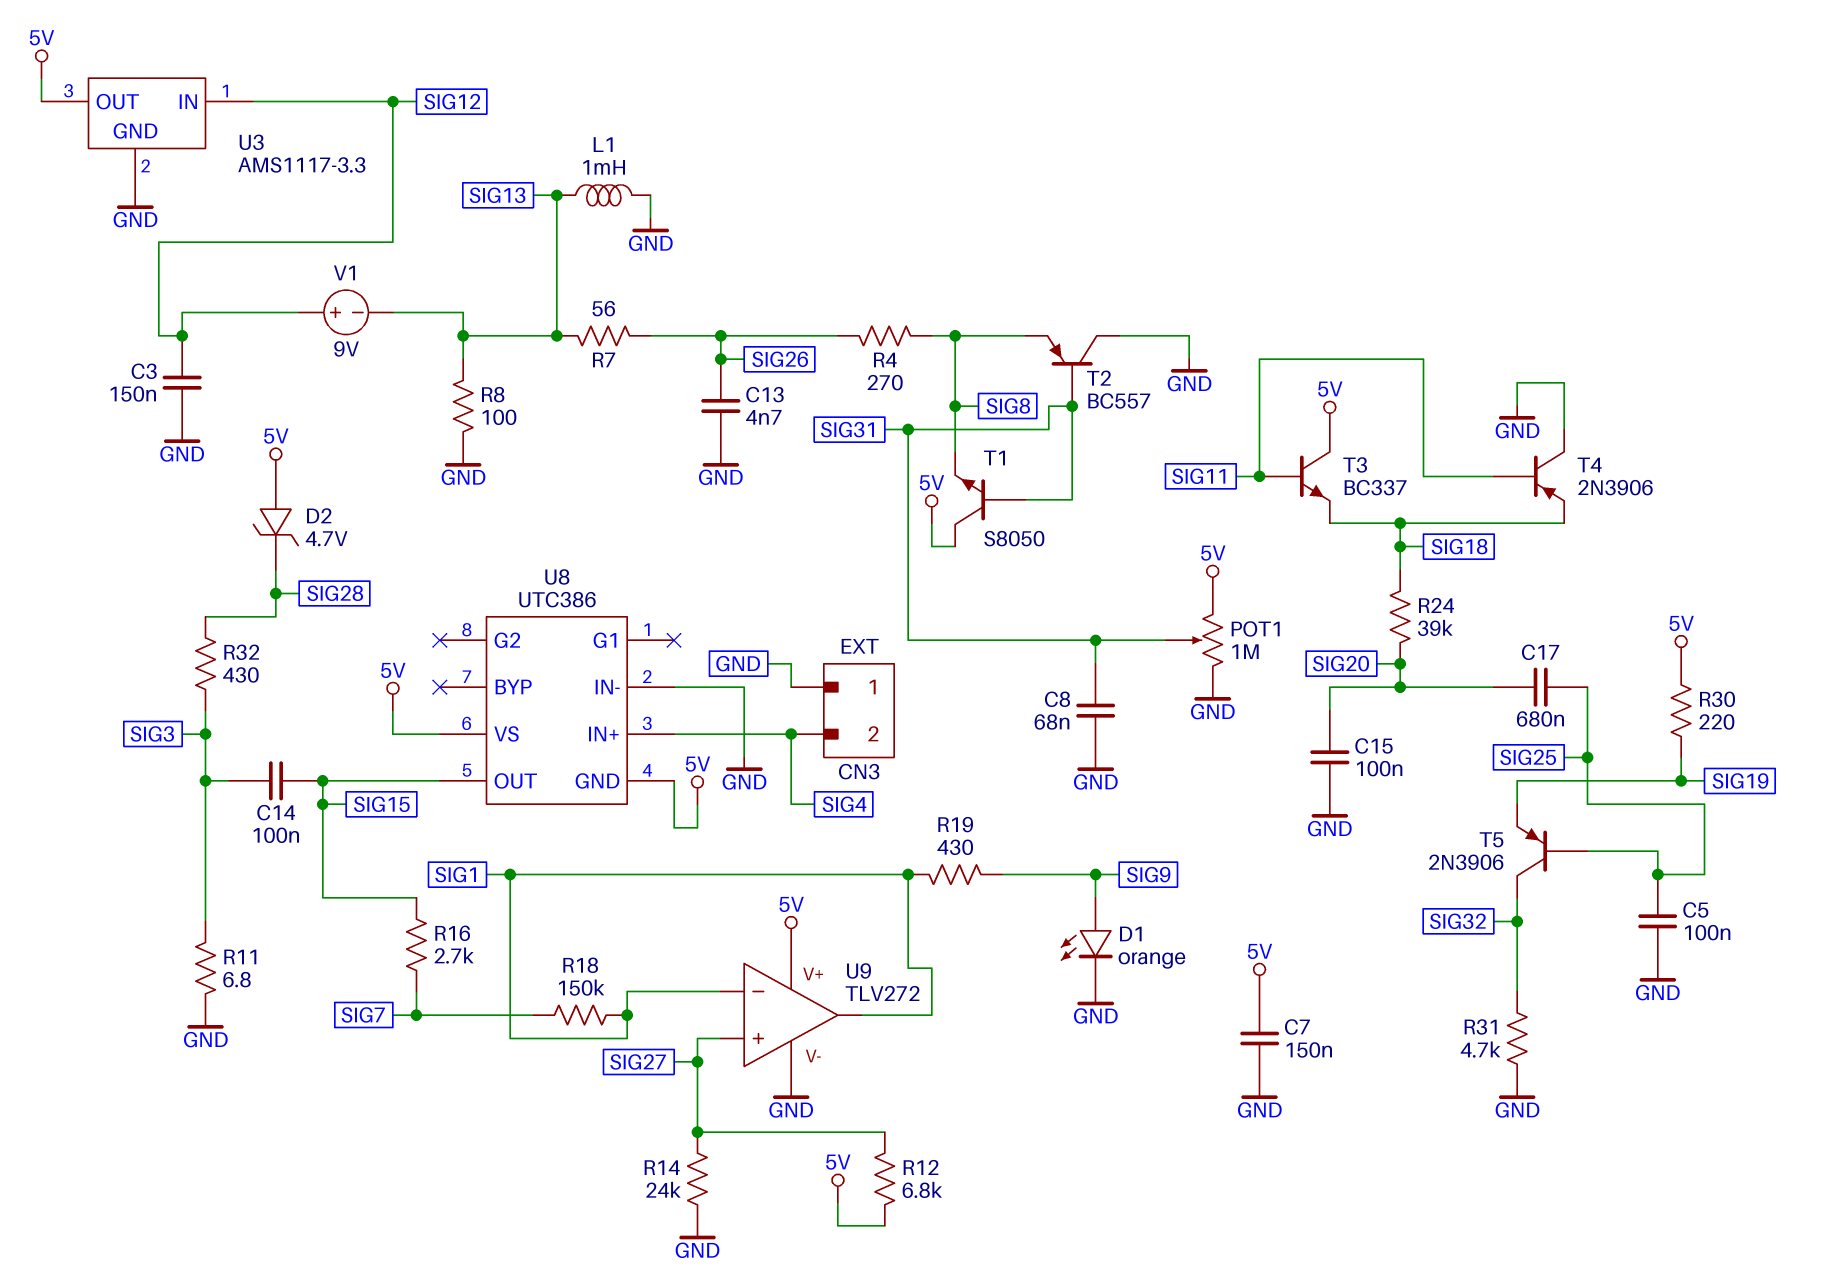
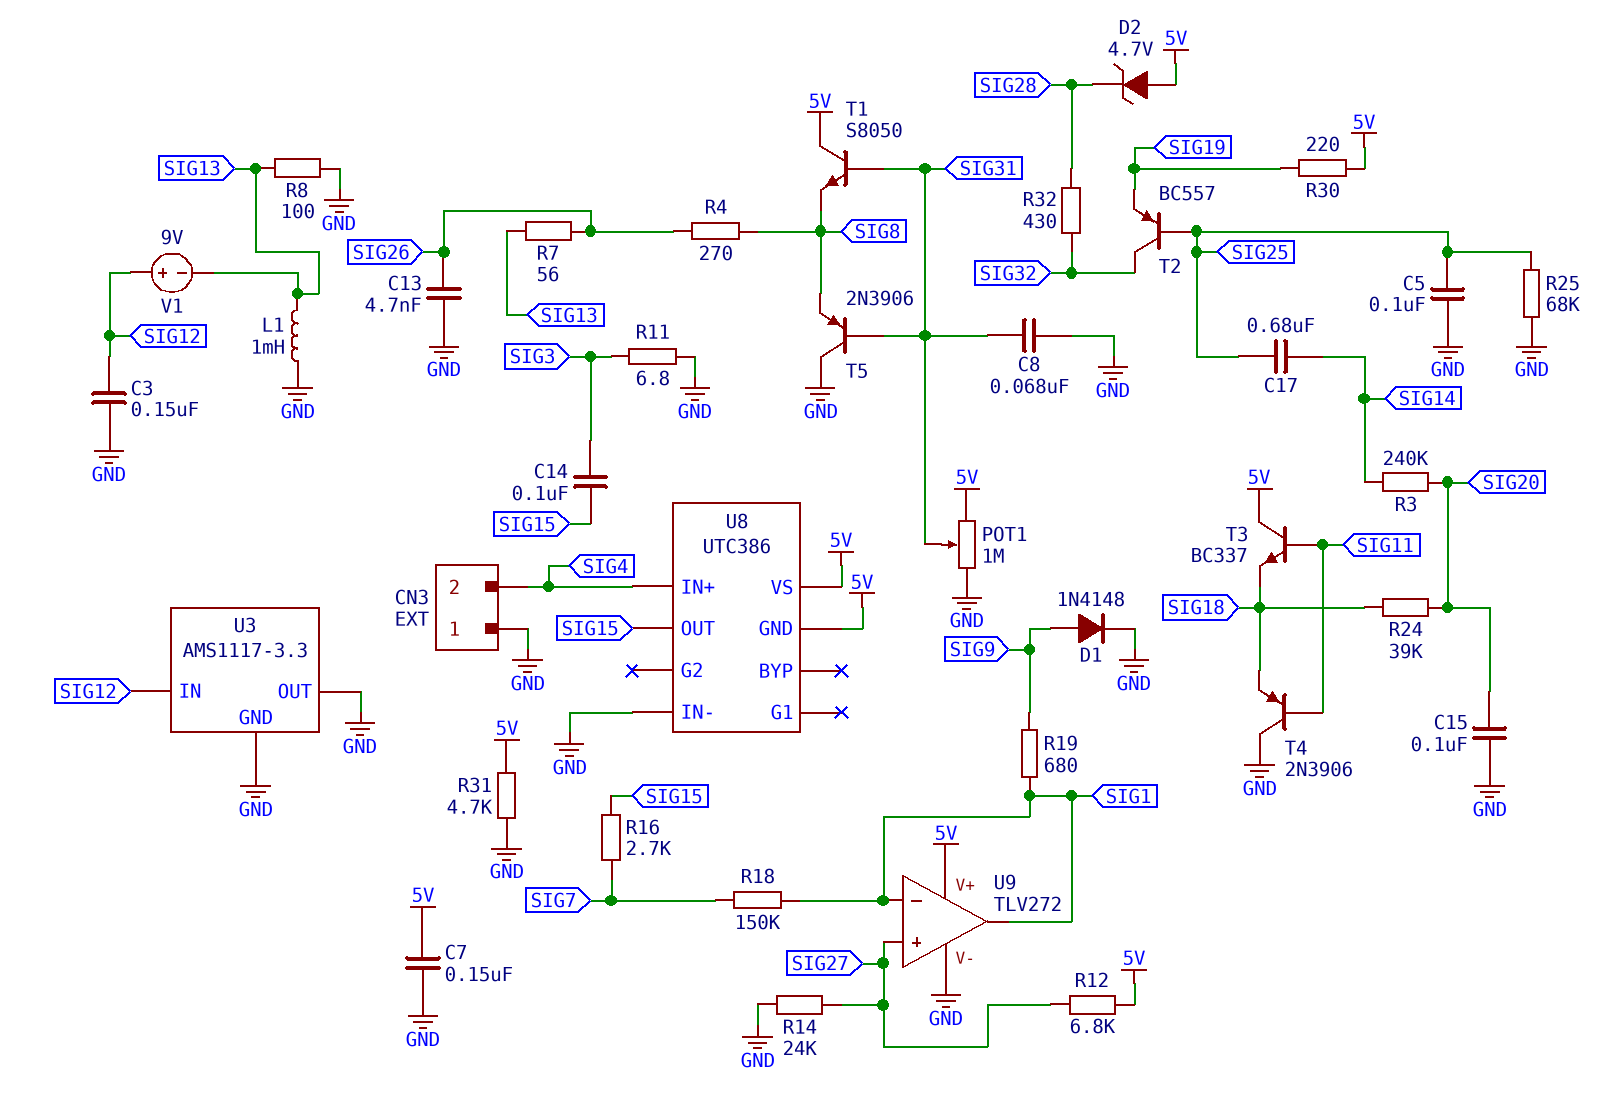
C17: 680nF (SIG20, SIG25) -> 680nF (SIG14, SIG25)
D1: LED orange (A SIG9, K GND) -> diode 1N4148 (A SIG9, K GND)
R3: none -> 240k (SIG14, SIG20)
R19: 430 (SIG1, SIG9) -> 680 (SIG1, SIG9)
R25: none -> 68k (GND, SIG25)
R31: 4.7k (GND, SIG32) -> 4.7k (5V, GND)
R32: 430 (SIG3, SIG28) -> 430 (SIG28, SIG32)
T2: PNP BC557 (B SIG31, C GND, E SIG8) -> PNP BC557 (B SIG25, C SIG32, E SIG19)
T5: PNP 2N3906 (B SIG25, C SIG32, E SIG19) -> PNP 2N3906 (B SIG31, C GND, E SIG8)
U3 pin OUT: 5V -> GND

